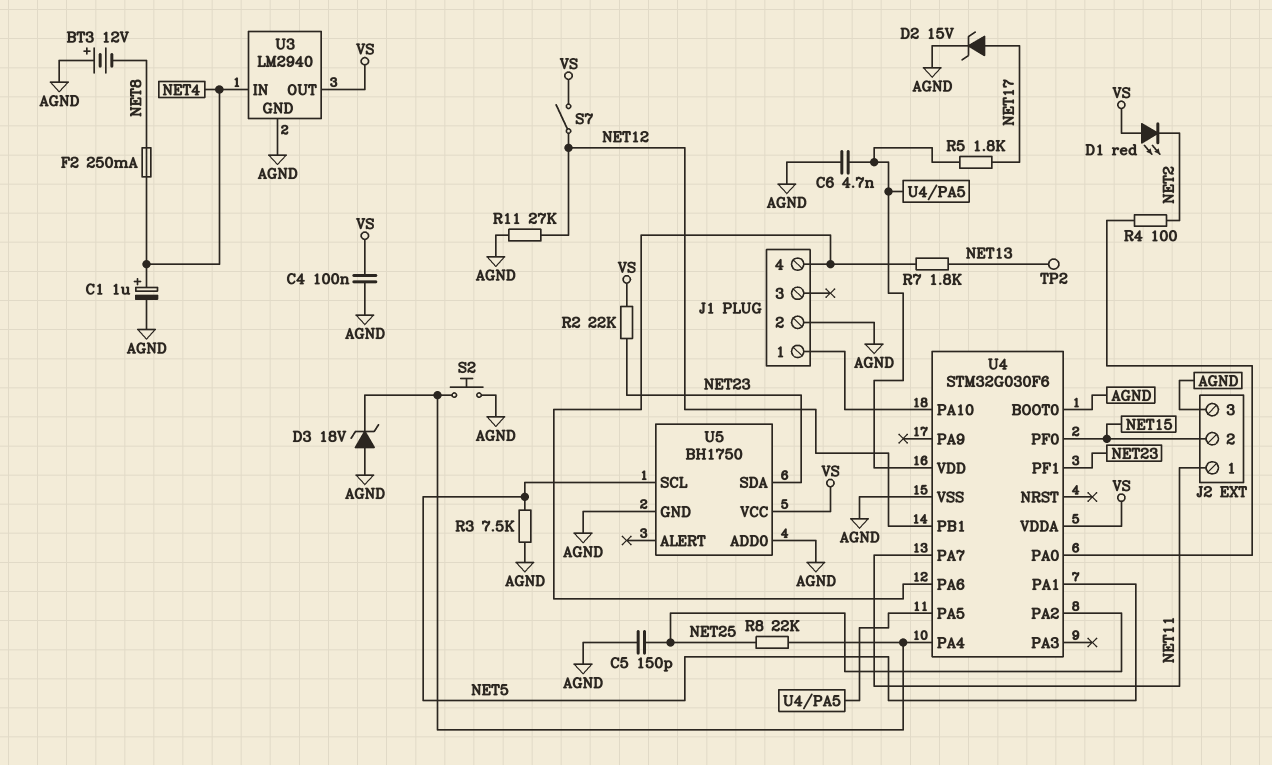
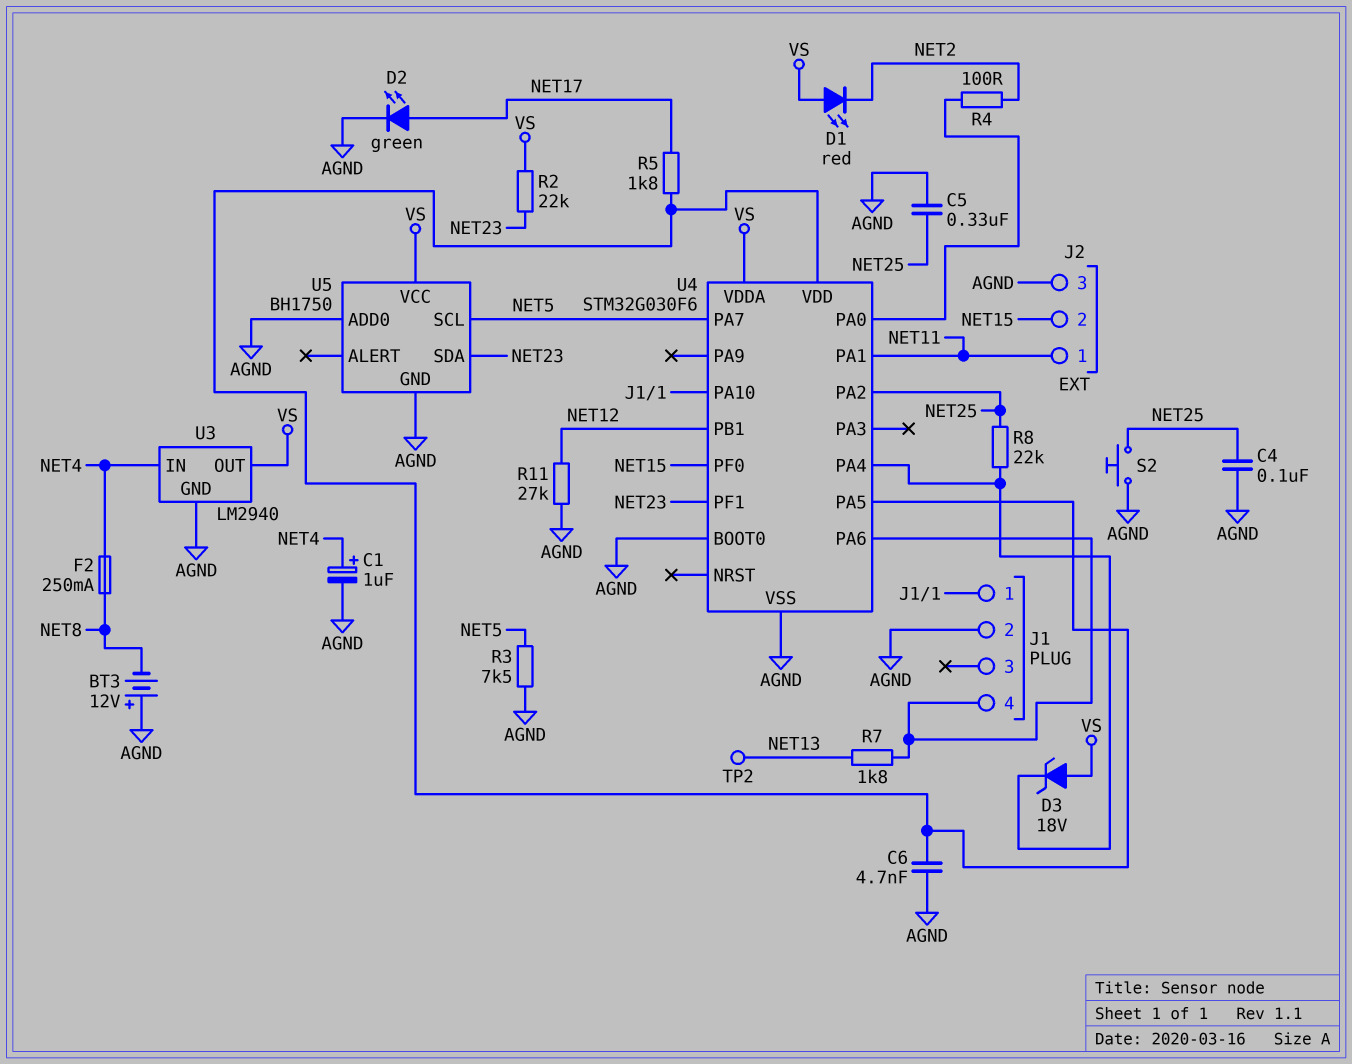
C4: 100nF (AGND, VS) -> 100nF (AGND, NET25)
C5: 150pF (AGND, NET25) -> 330nF (AGND, NET25)
D2: zener 15V (A NET17, K AGND) -> LED green (A NET17, K AGND)
D3: zener 18V (A AGND, K U4/PA4) -> zener 18V (A VS, K U4/PA4)
S2: button (AGND, U4/PA4) -> button (AGND, NET25)
S7: switch (NET12, VS) -> none
U4 pin PA1: NET5 -> NET11
U4 pin PA7: NET11 -> NET5

